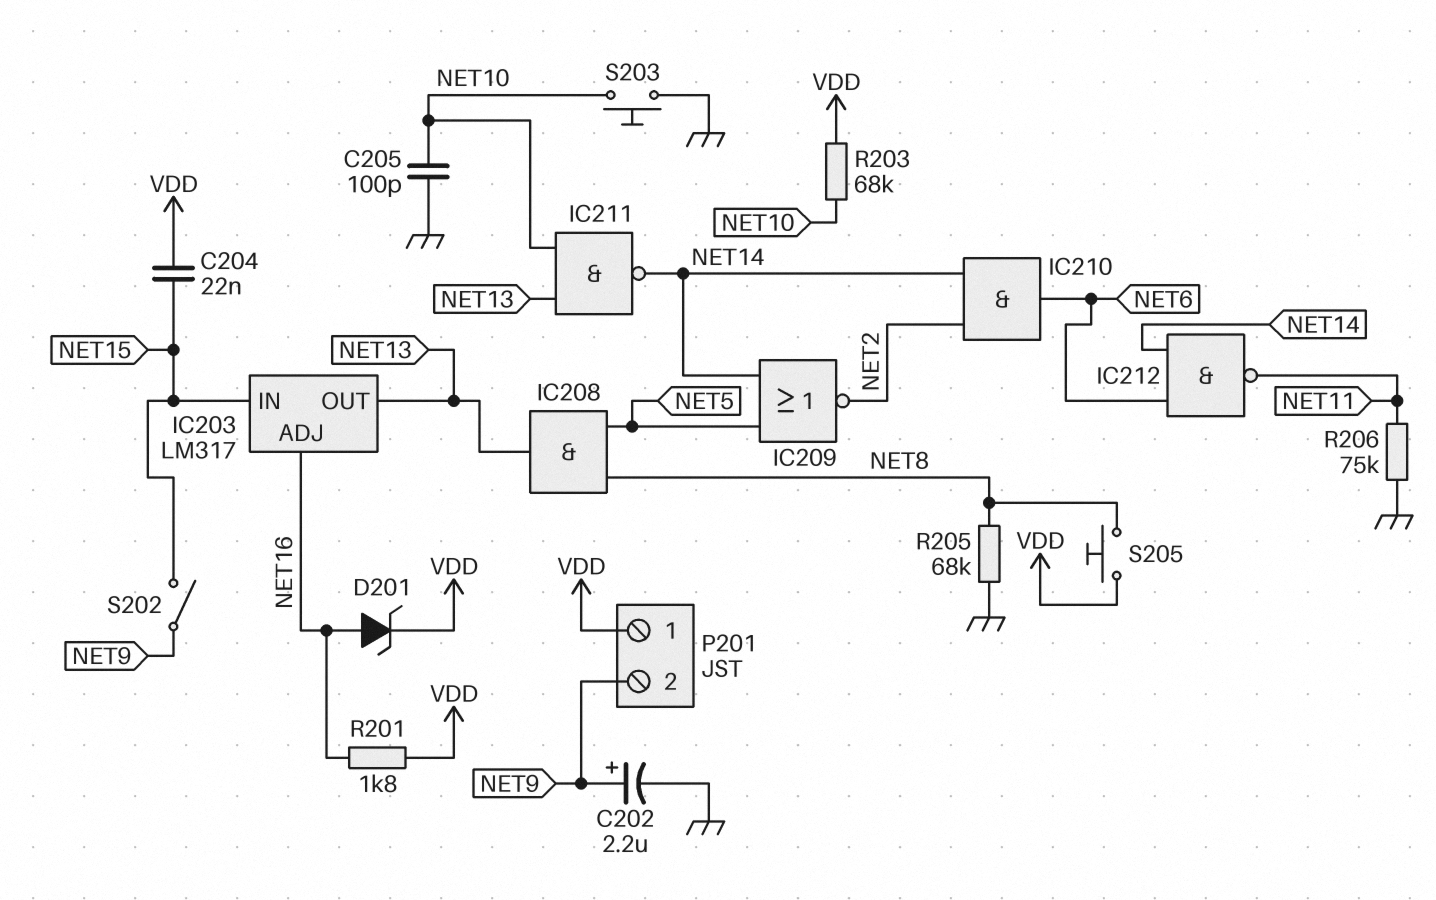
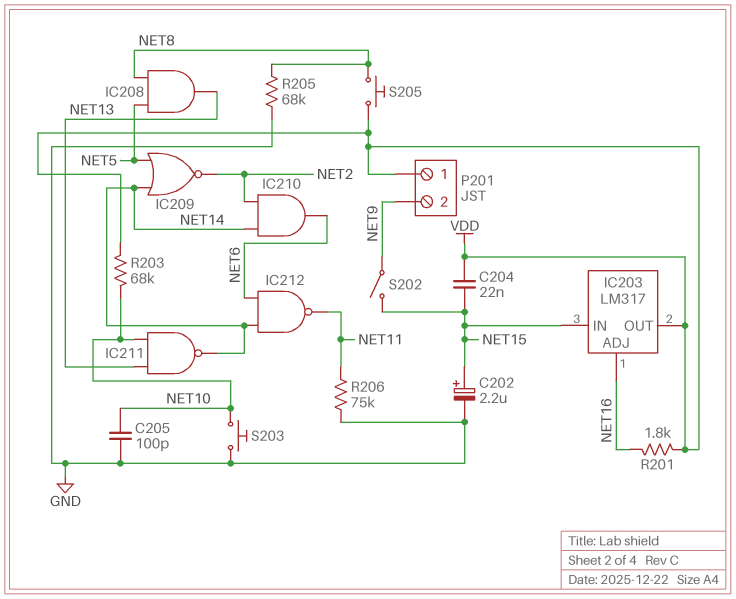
C202: 2.2uF (plus NET9, minus GND) -> 2.2uF (plus NET15, minus GND)
D201: zener (A NET16, K VDD) -> none
IC203 pin OUT: NET13 -> VDD

